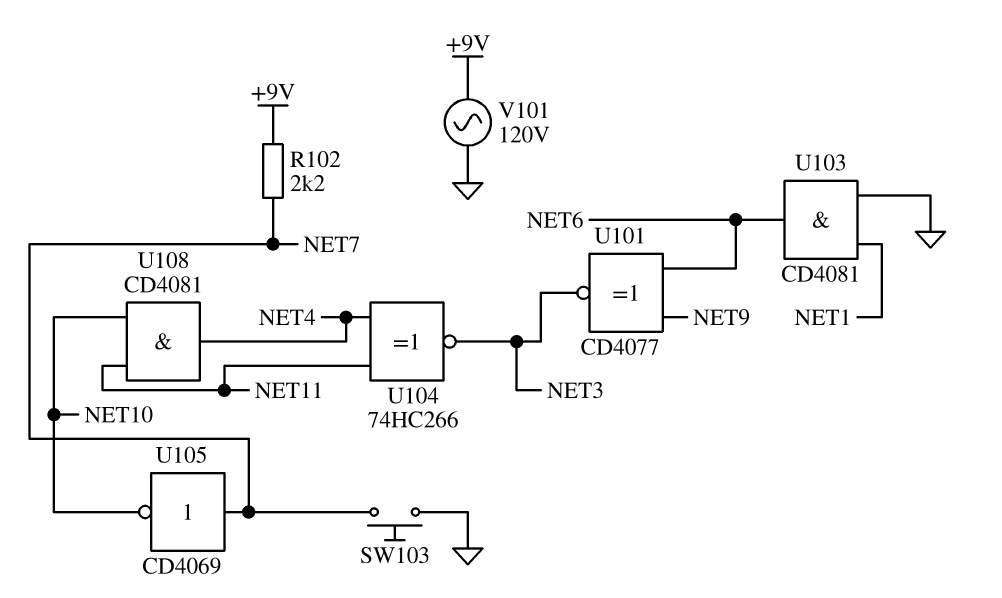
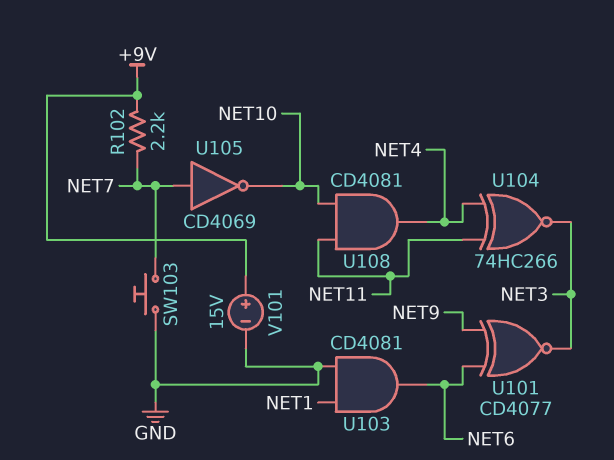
V101: AC 120V (+9V, GND) -> 15V (plus +9V, minus GND)

